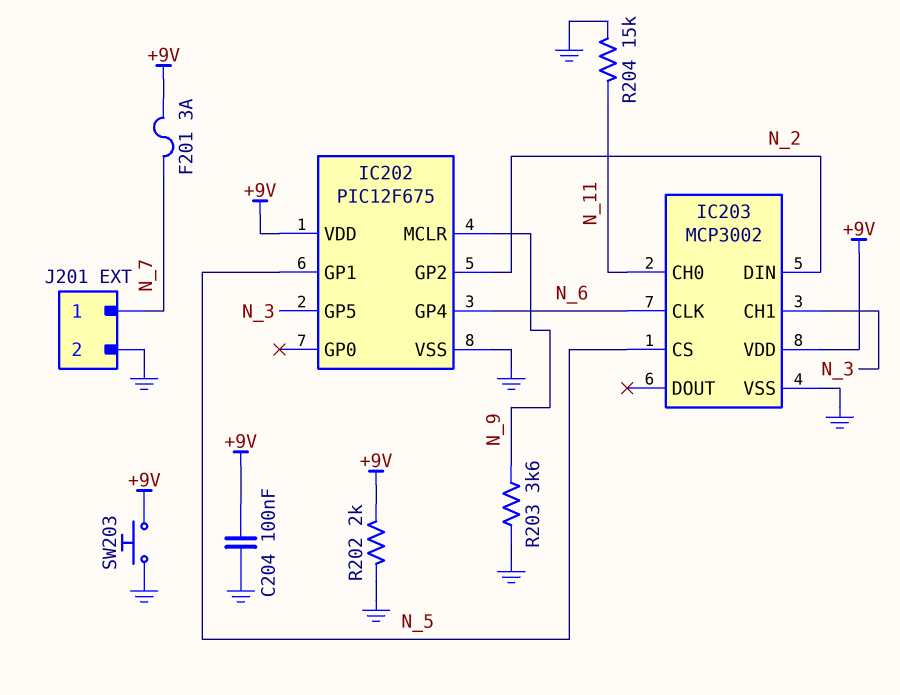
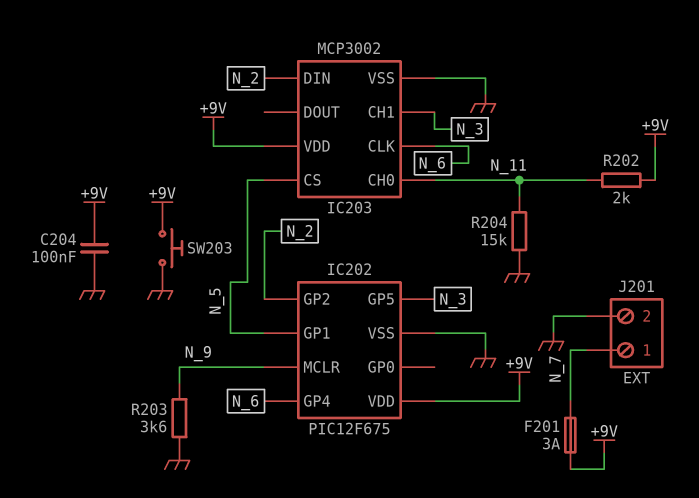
R202: 2k (+9V, GND) -> 2k (+9V, N_11)

